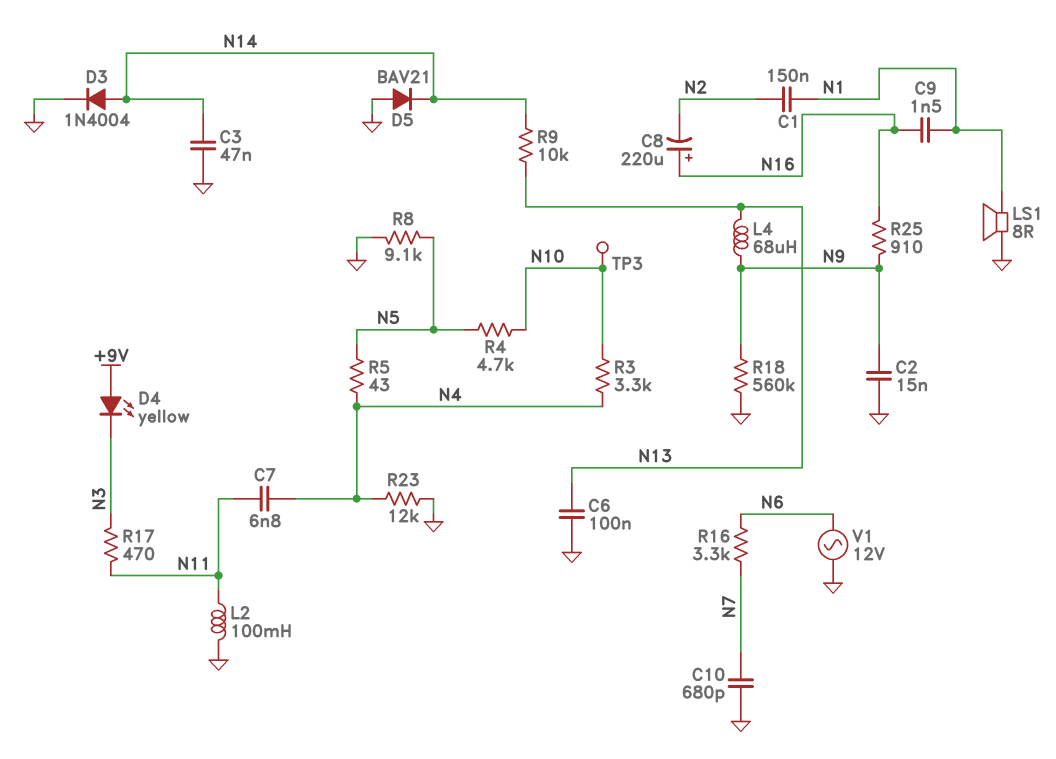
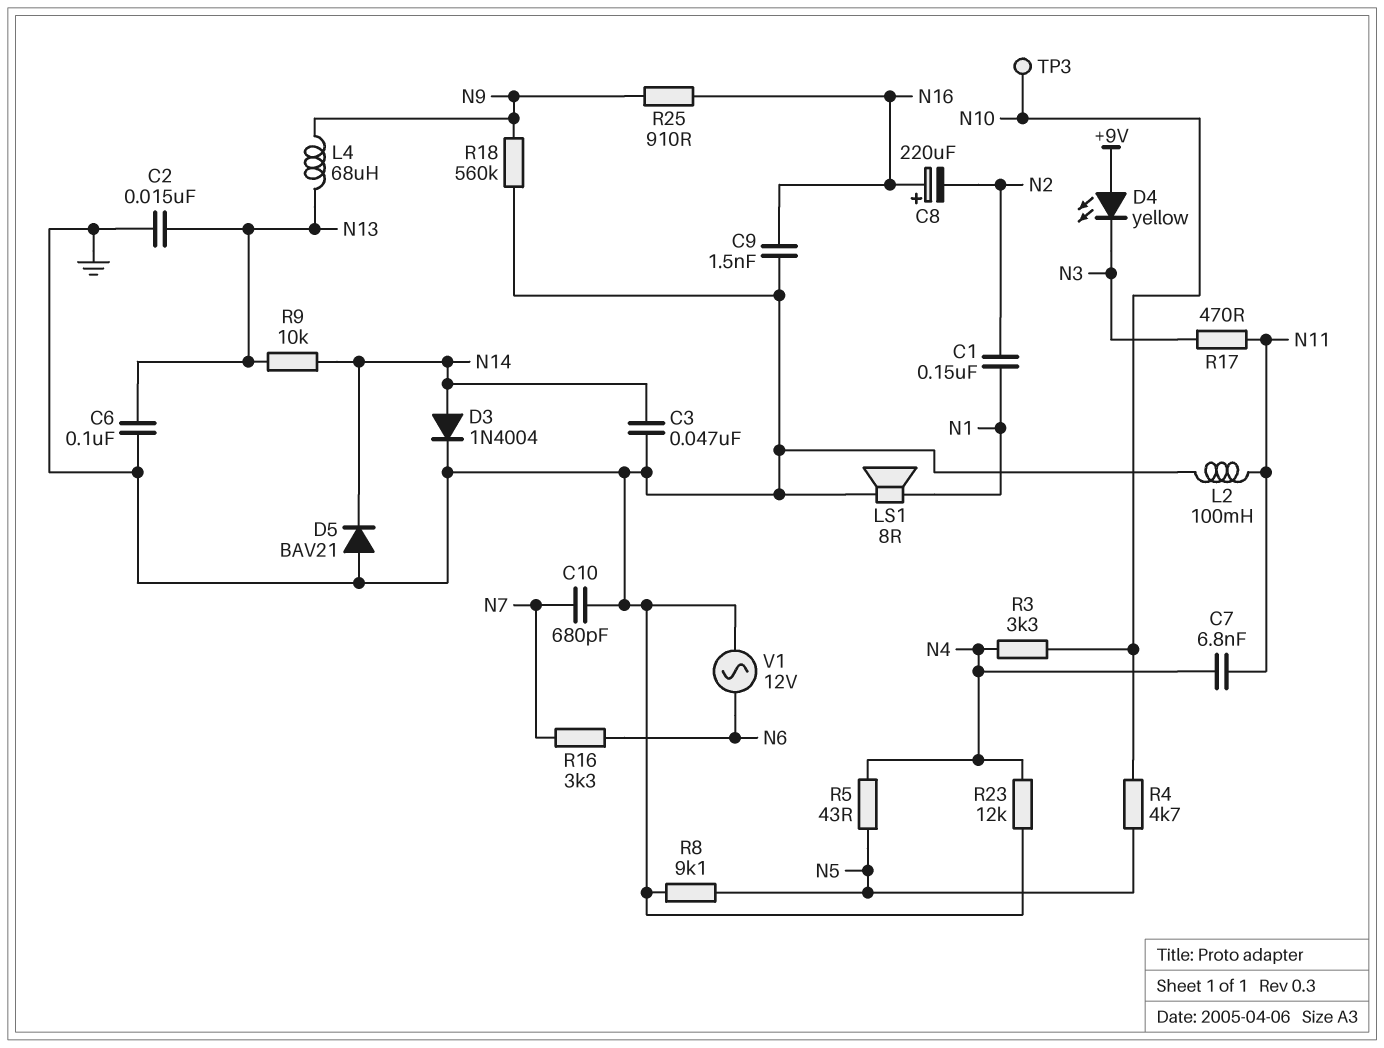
C2: 15nF (GND, N9) -> 15nF (GND, N13)
C9: 1.5nF (N1, N16) -> 1.5nF (GND, N16)

